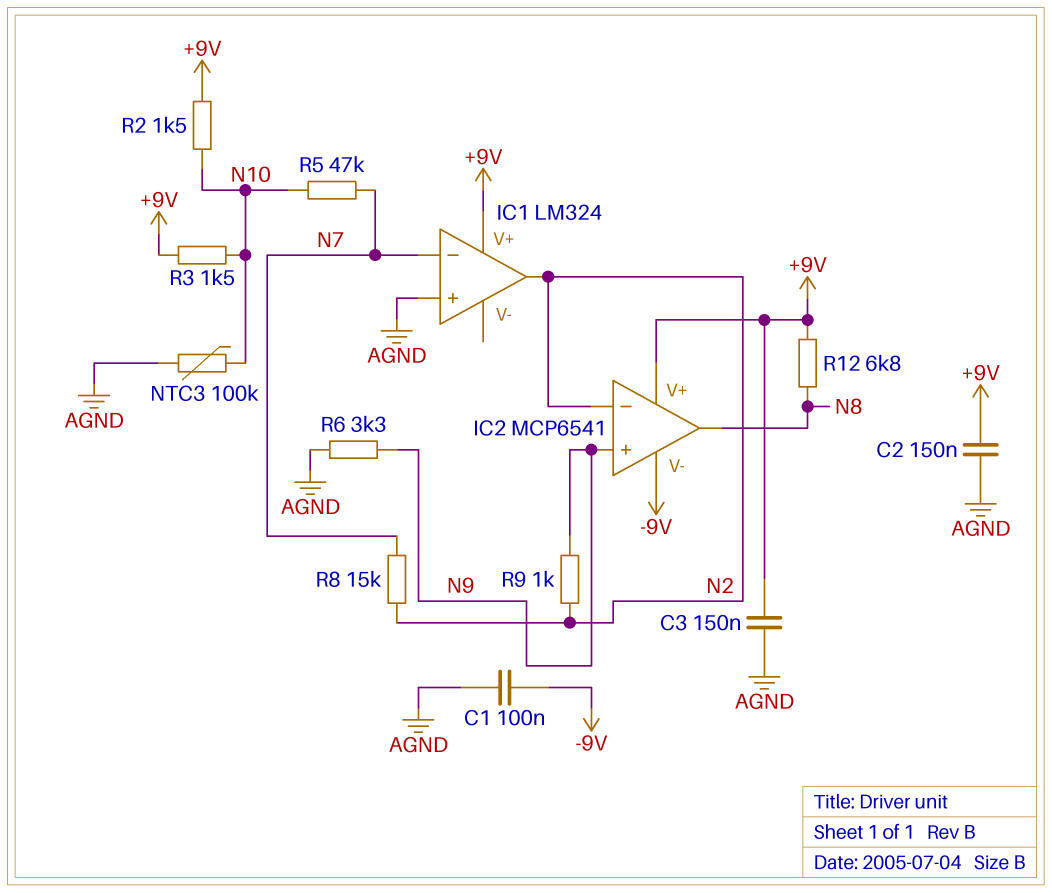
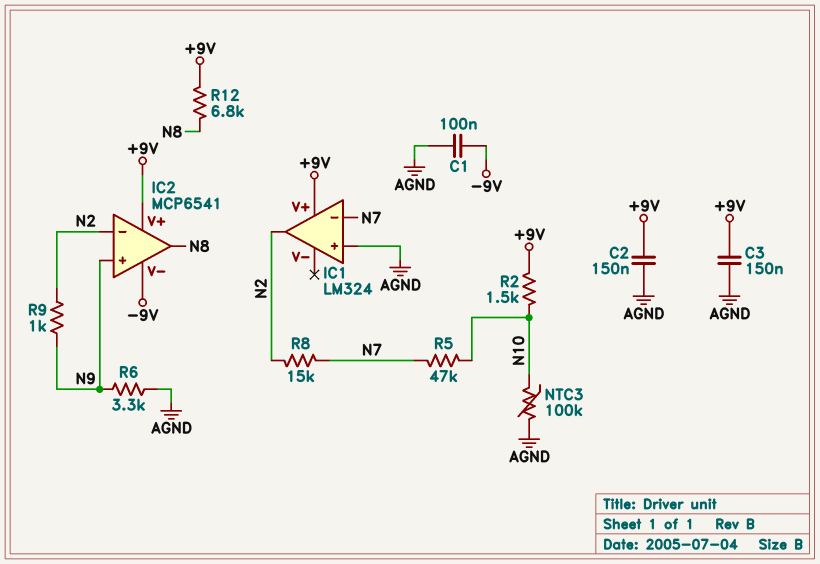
R3: 1.5k (+9V, N10) -> none

